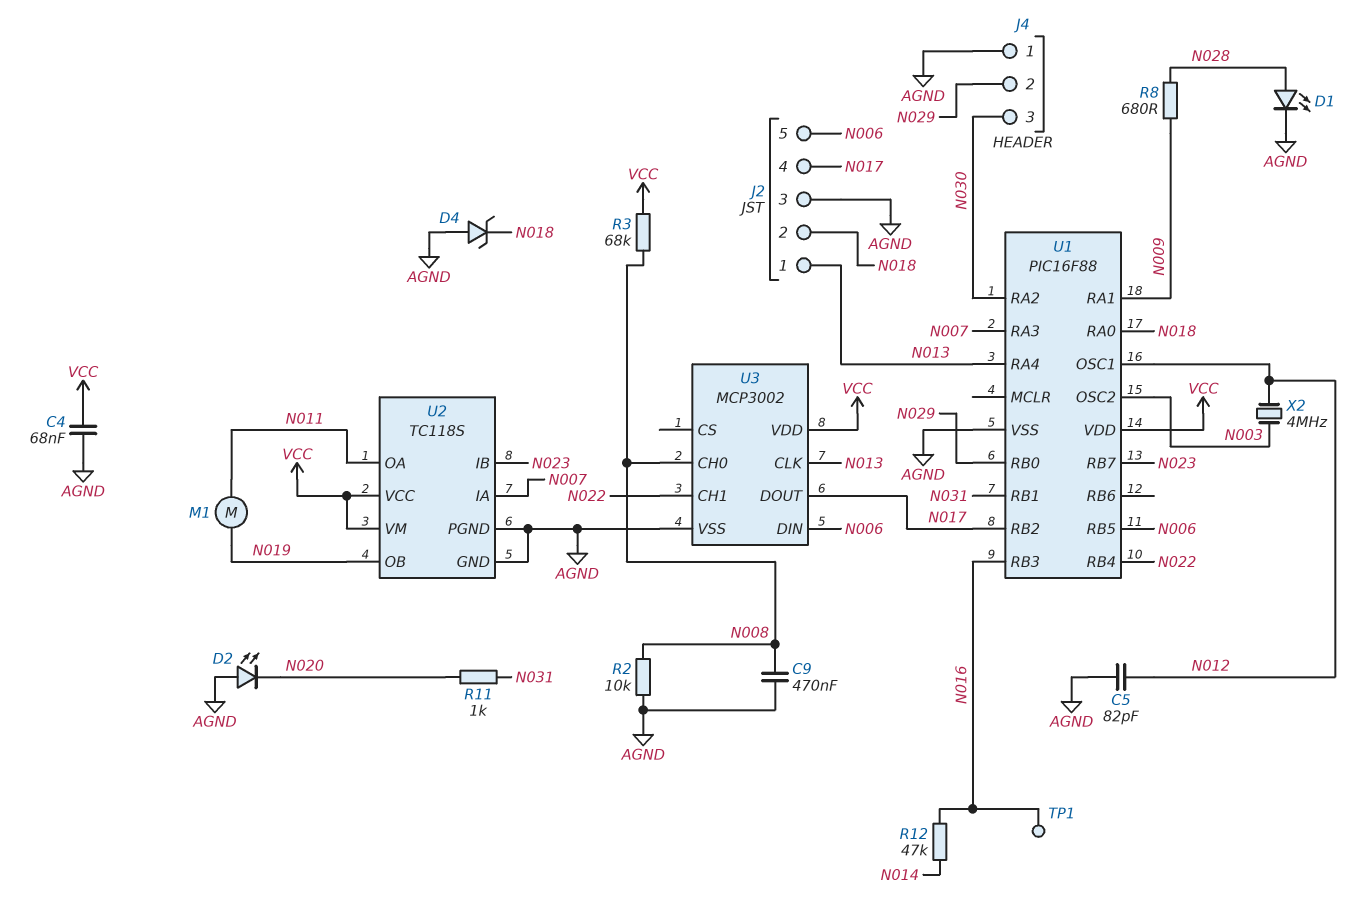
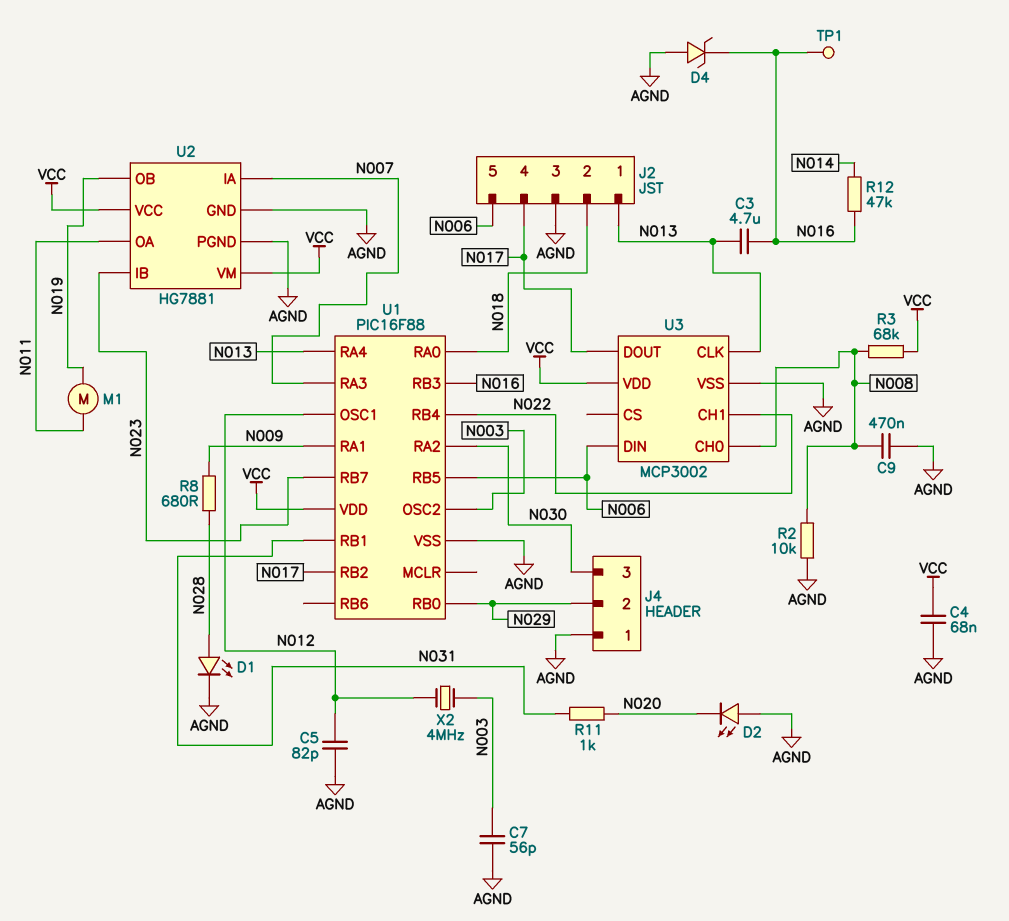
C3: none -> 4.7uF (N013, N016)
C7: none -> 56pF (AGND, N003)
D4: zener (A AGND, K N018) -> zener (A AGND, K N016)
U2: TC118S -> HG7881

